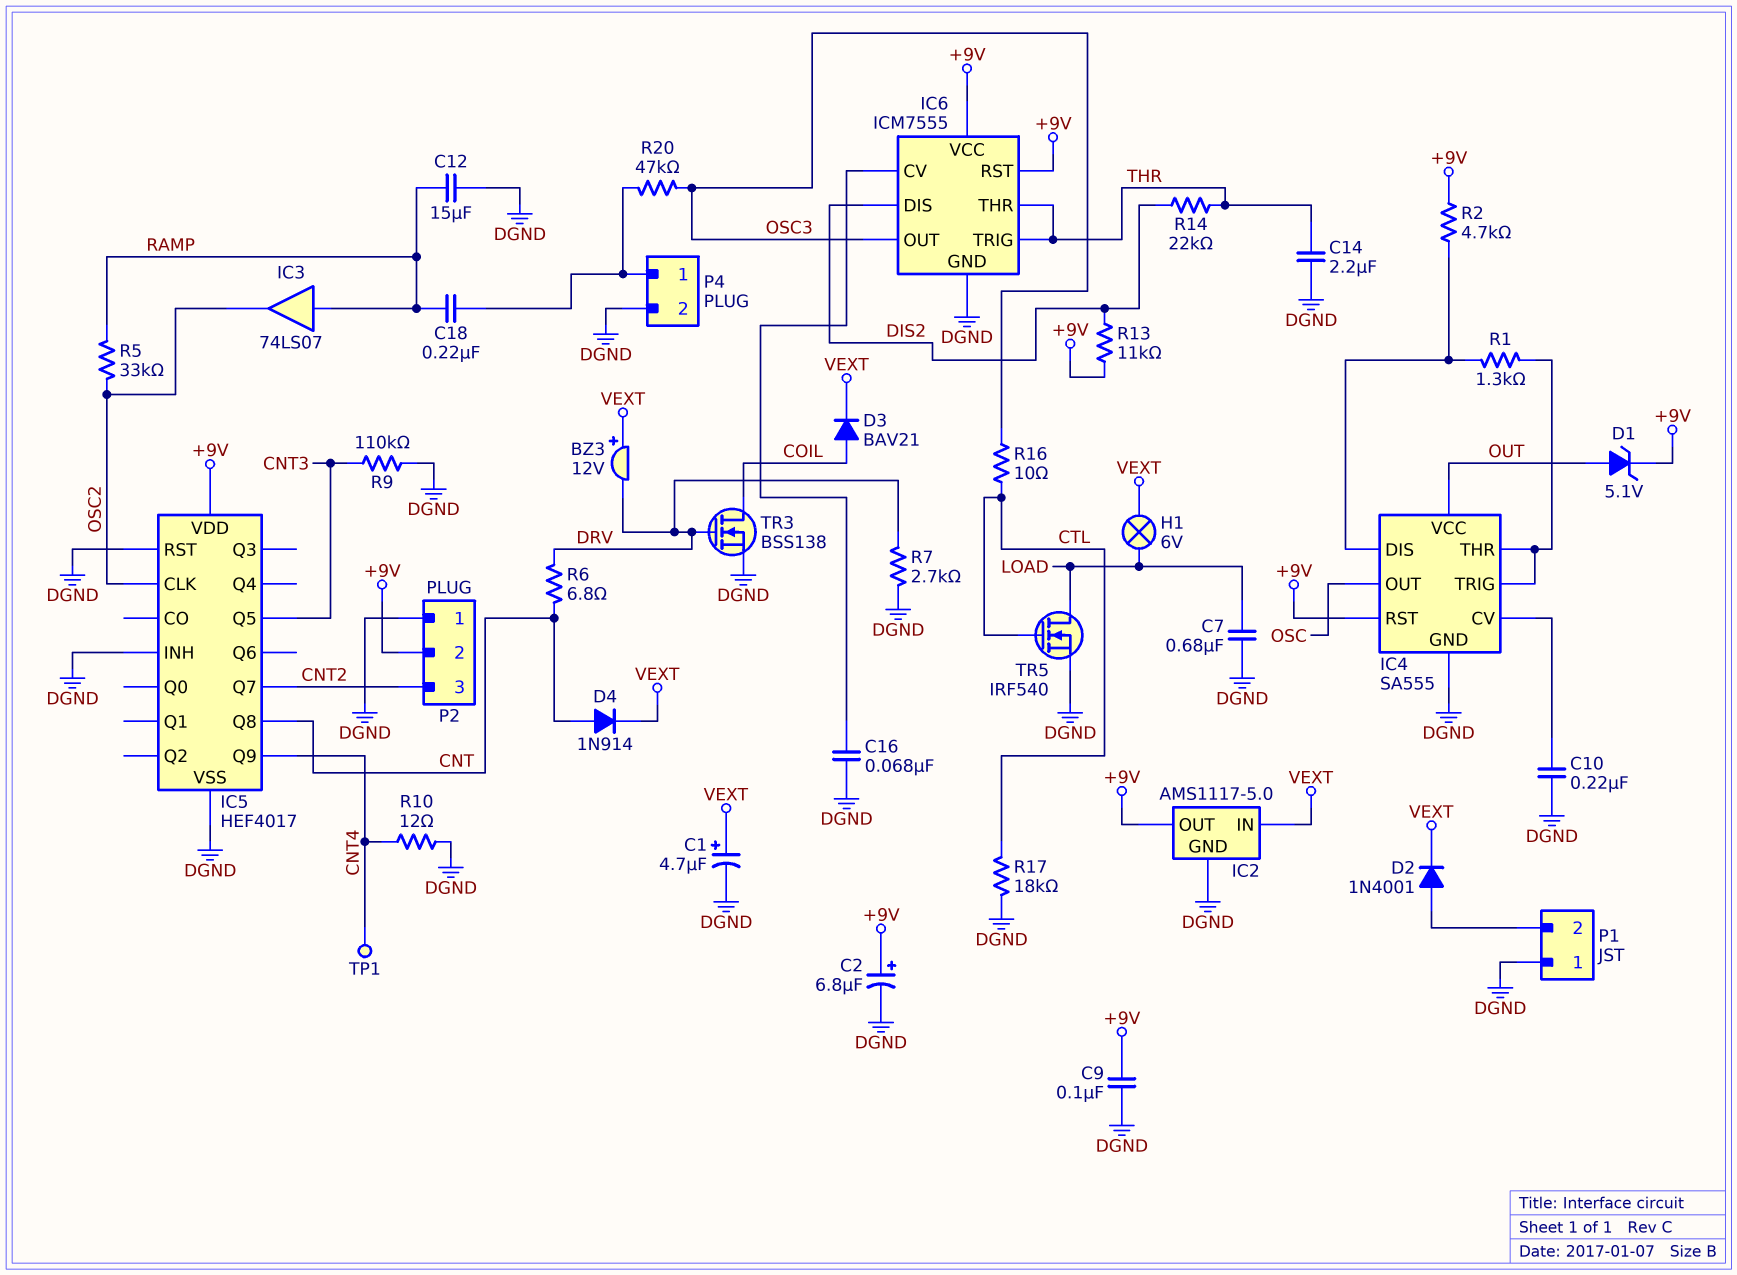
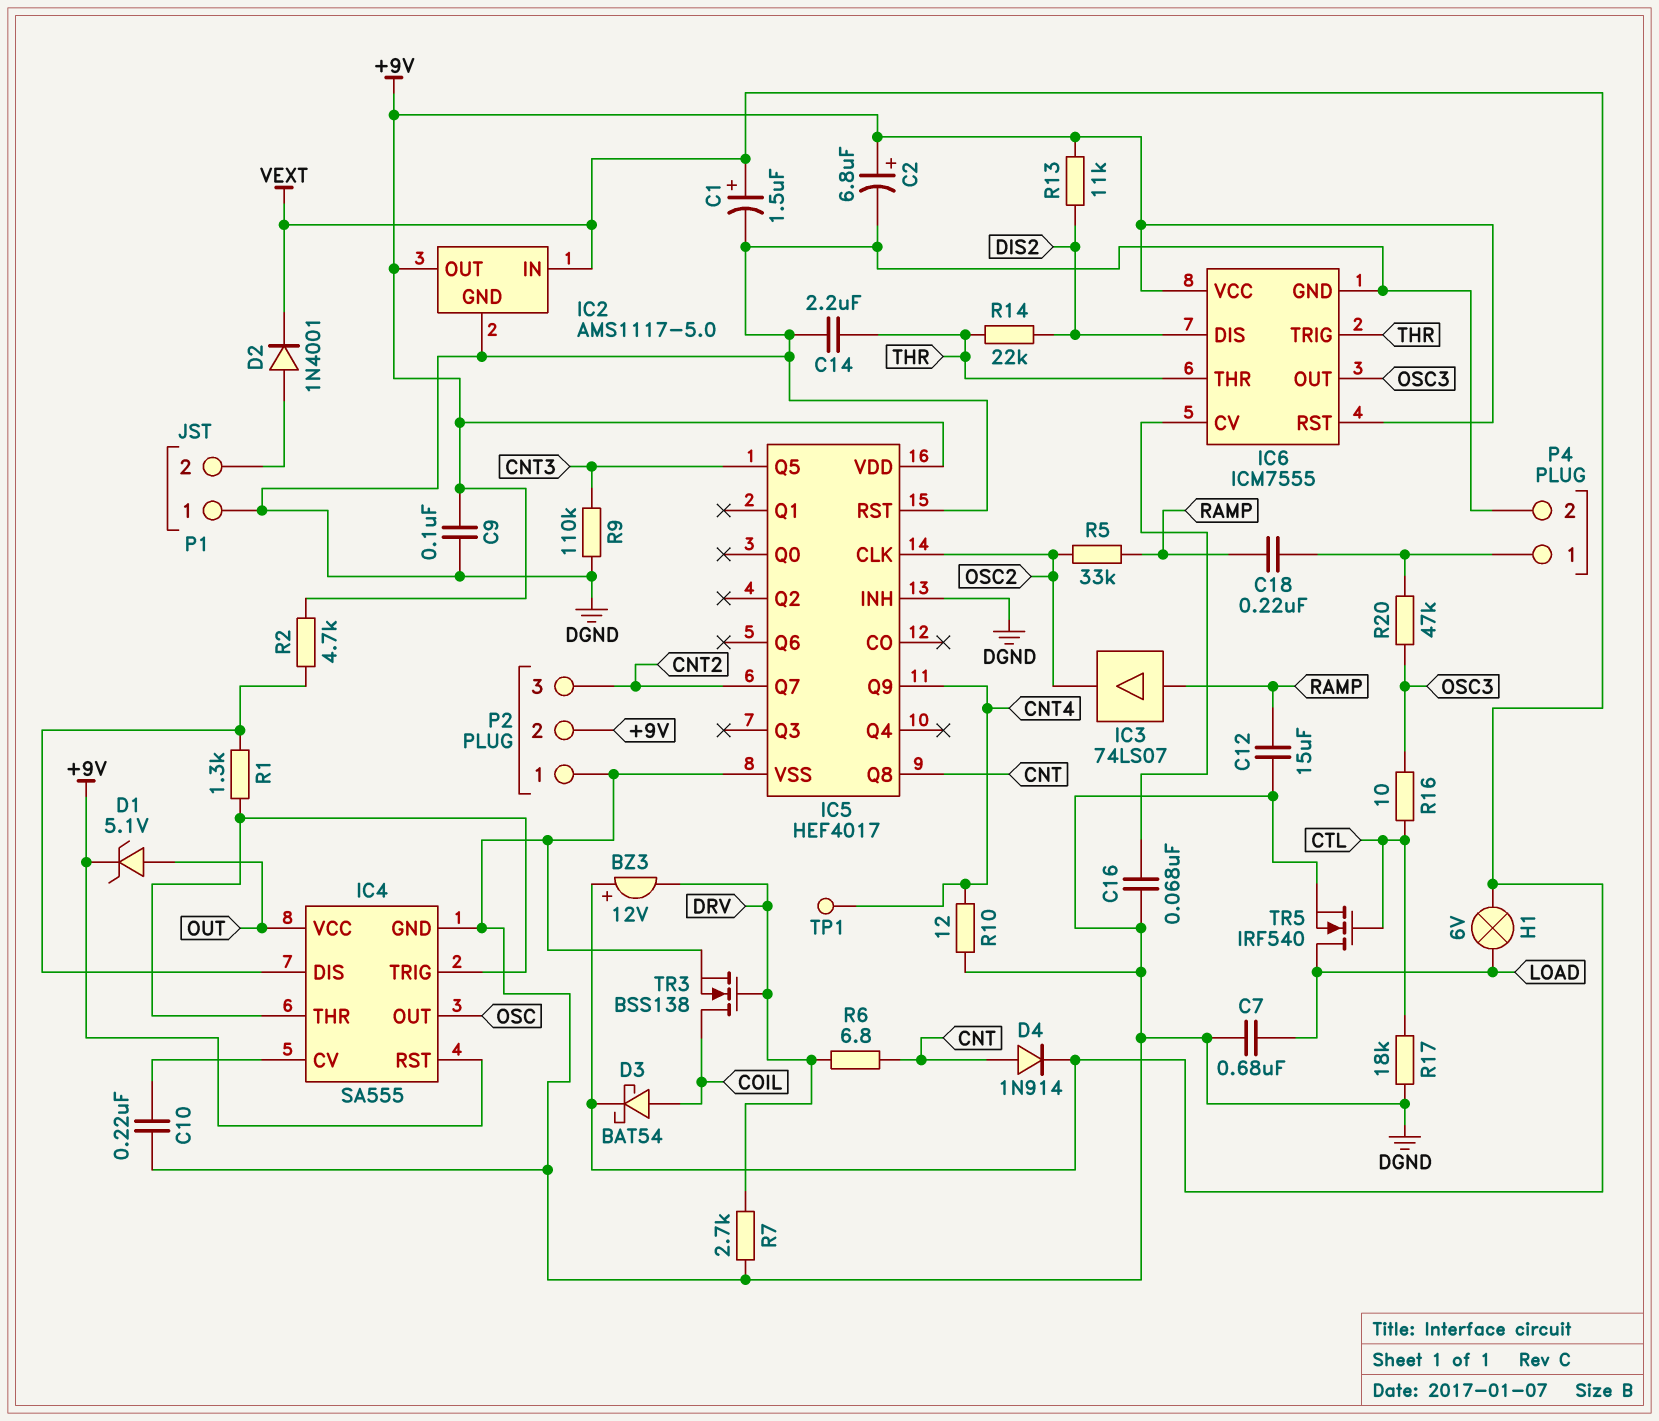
C1: 4.7uF (plus VEXT, minus DGND) -> 1.5uF (plus VEXT, minus DGND)
D3: diode BAV21 (A COIL, K VEXT) -> schottky BAT54 (A COIL, K VEXT)

